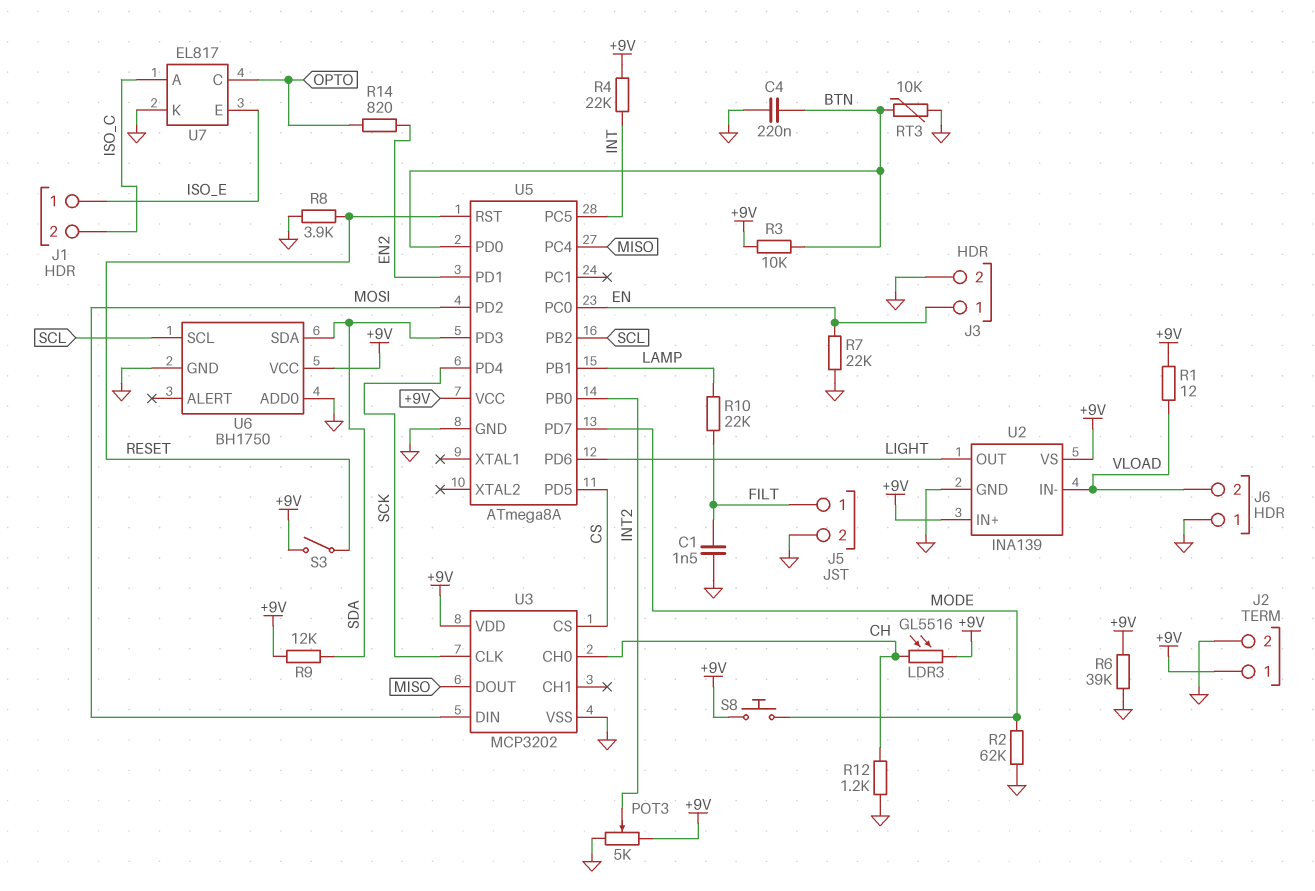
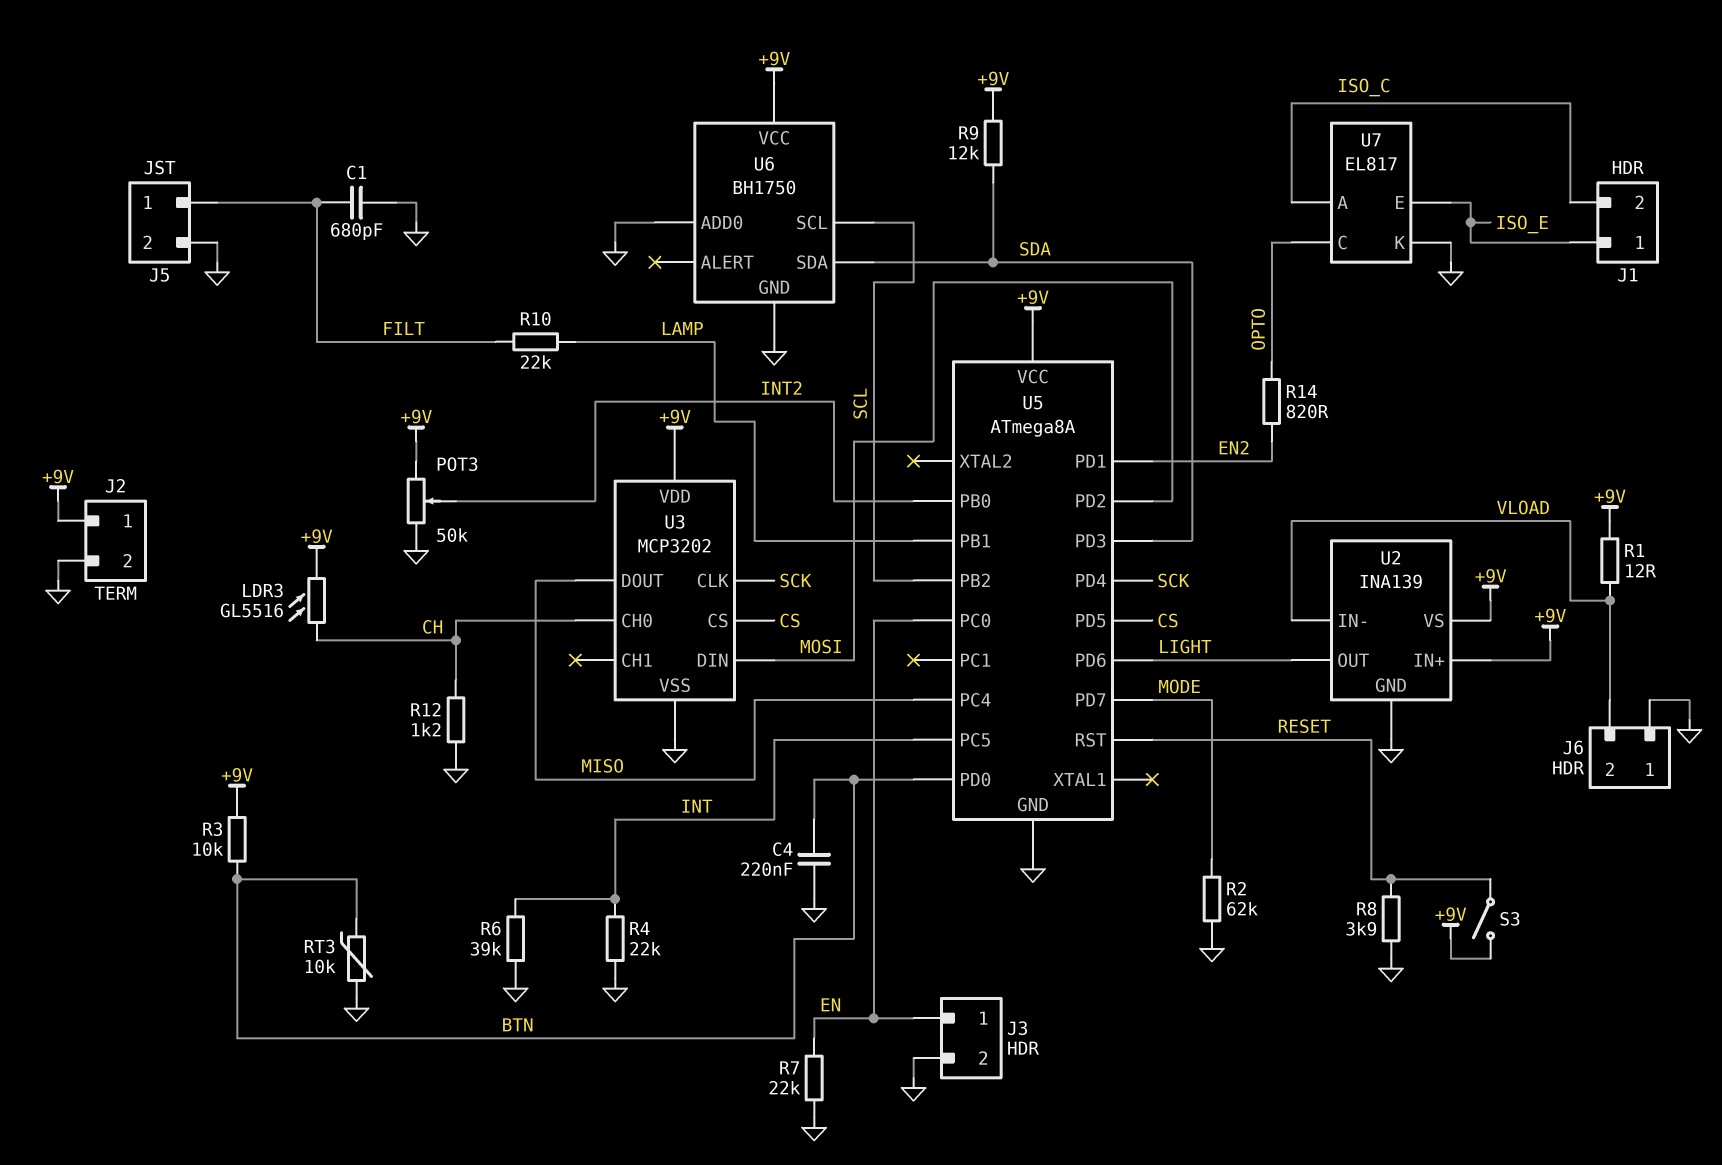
C1: 1.5nF (FILT, GND) -> 680pF (FILT, GND)
POT3: 5k (+9V, GND, wiper INT2) -> 50k (+9V, GND, wiper INT2)
R4: 22k (+9V, INT) -> 22k (GND, INT)
R6: 39k (+9V, GND) -> 39k (GND, INT)
S8: button (+9V, MODE) -> none

